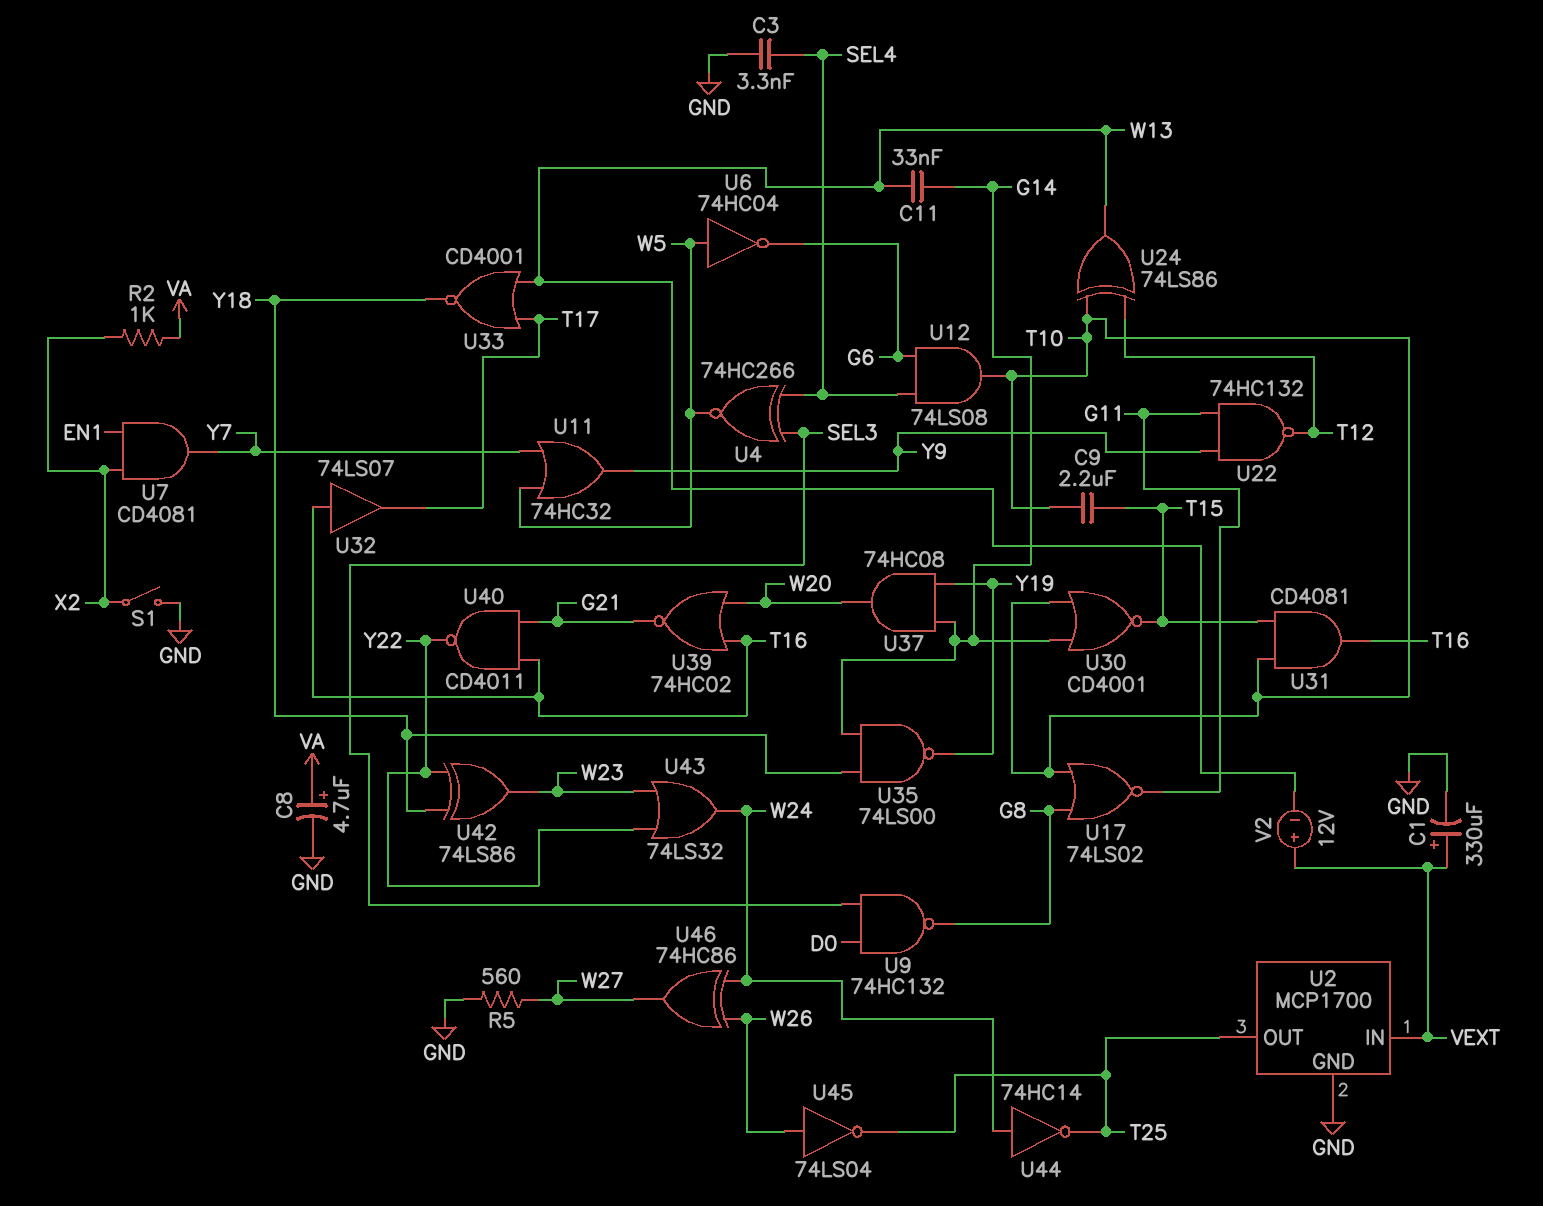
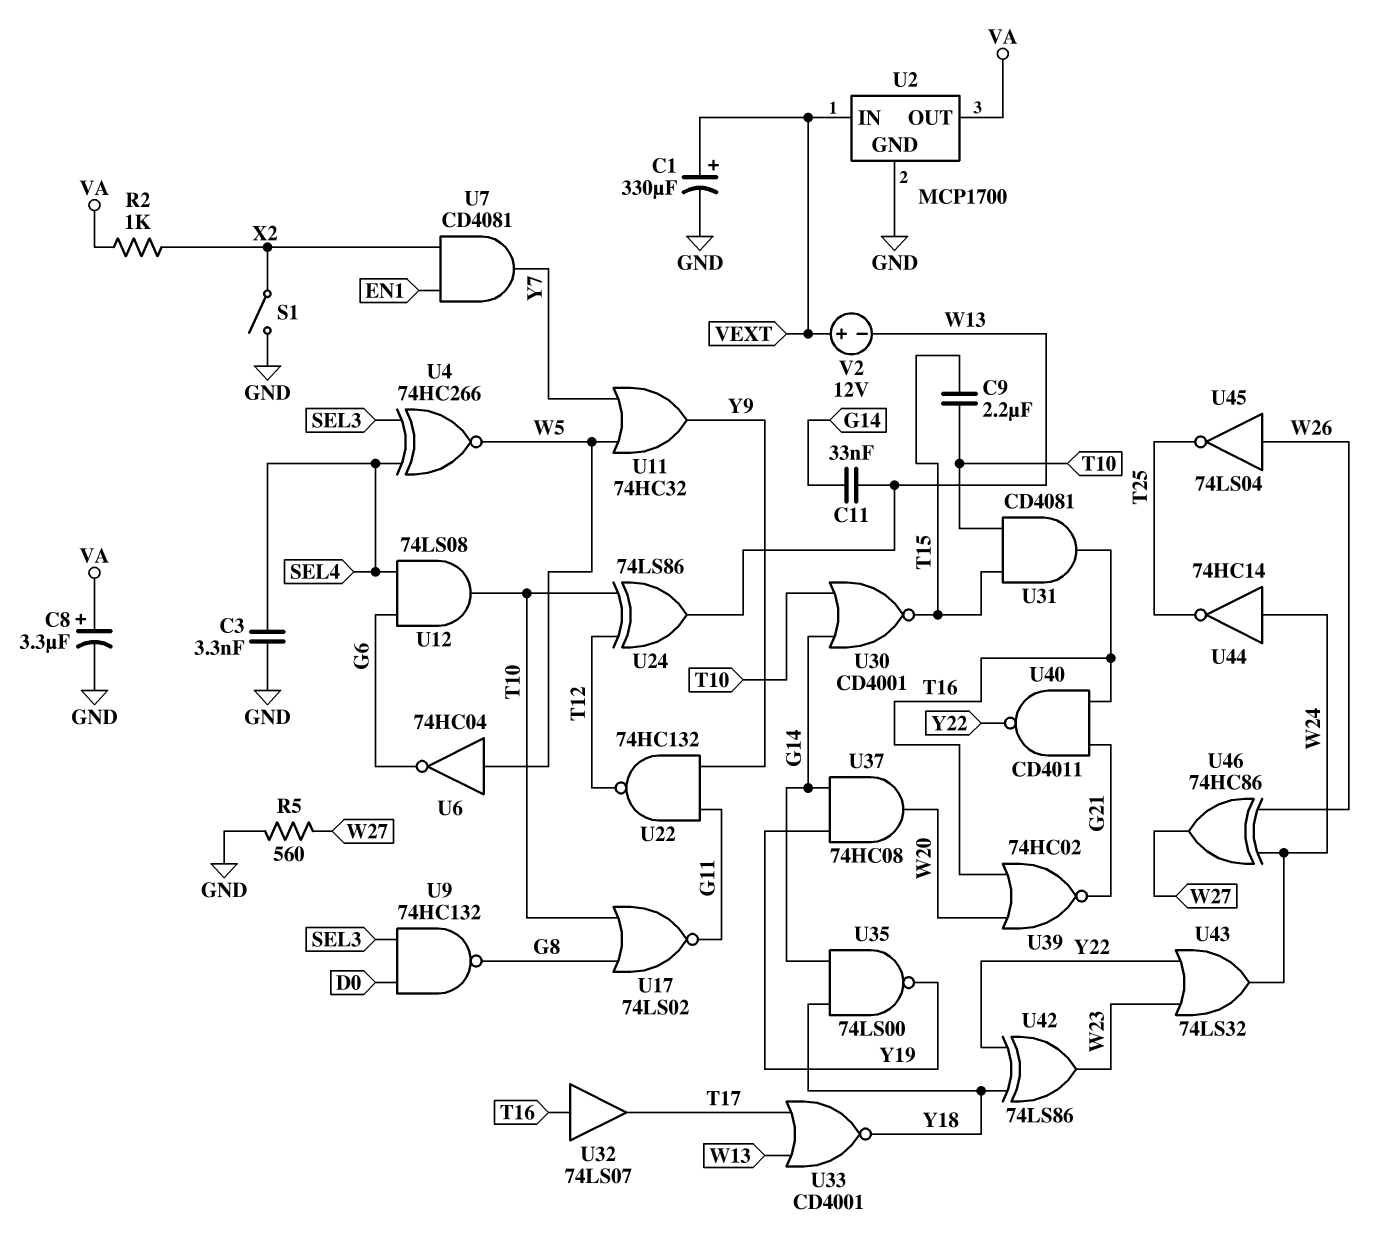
C8: 4.7uF (plus VA, minus GND) -> 3.3uF (plus VA, minus GND)
U2 pin OUT: T25 -> VA

